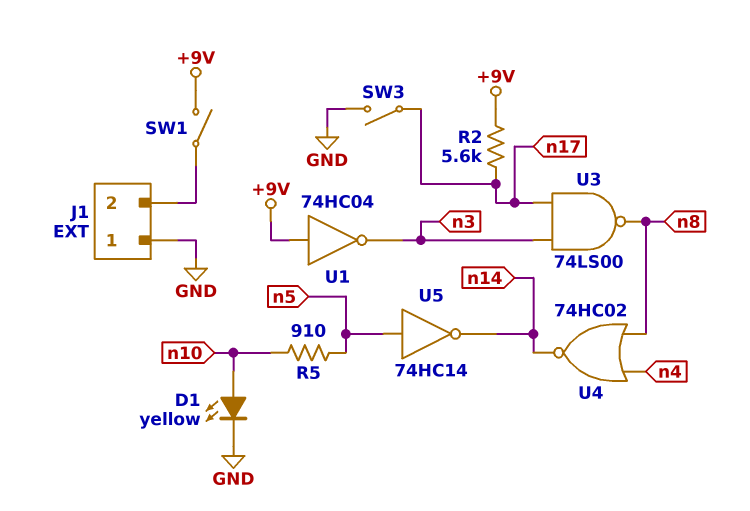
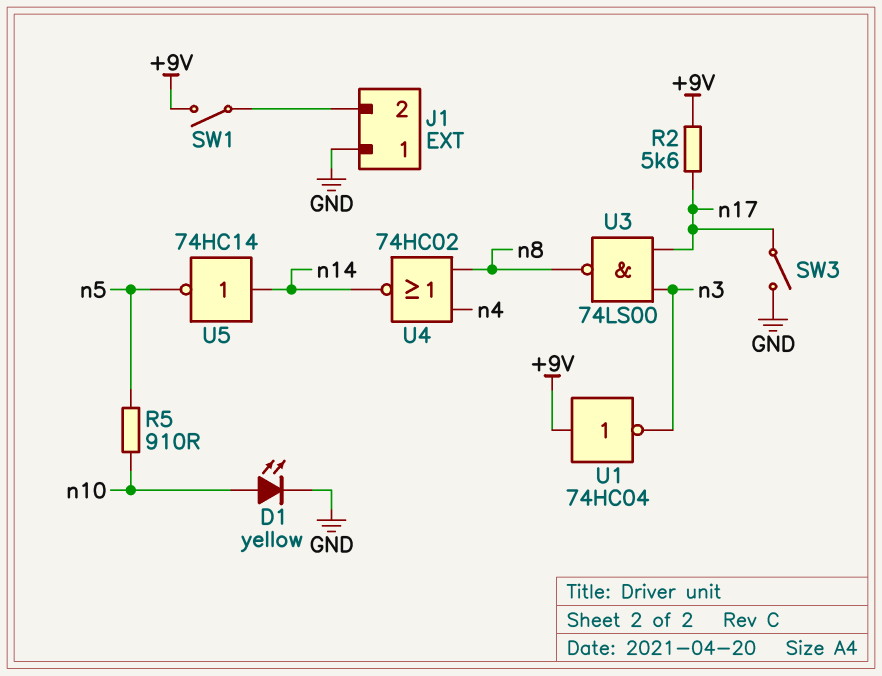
U5: NOT 74HC14 (in n5, out n14) -> NOT 74HC14 (in n14, out n5)

